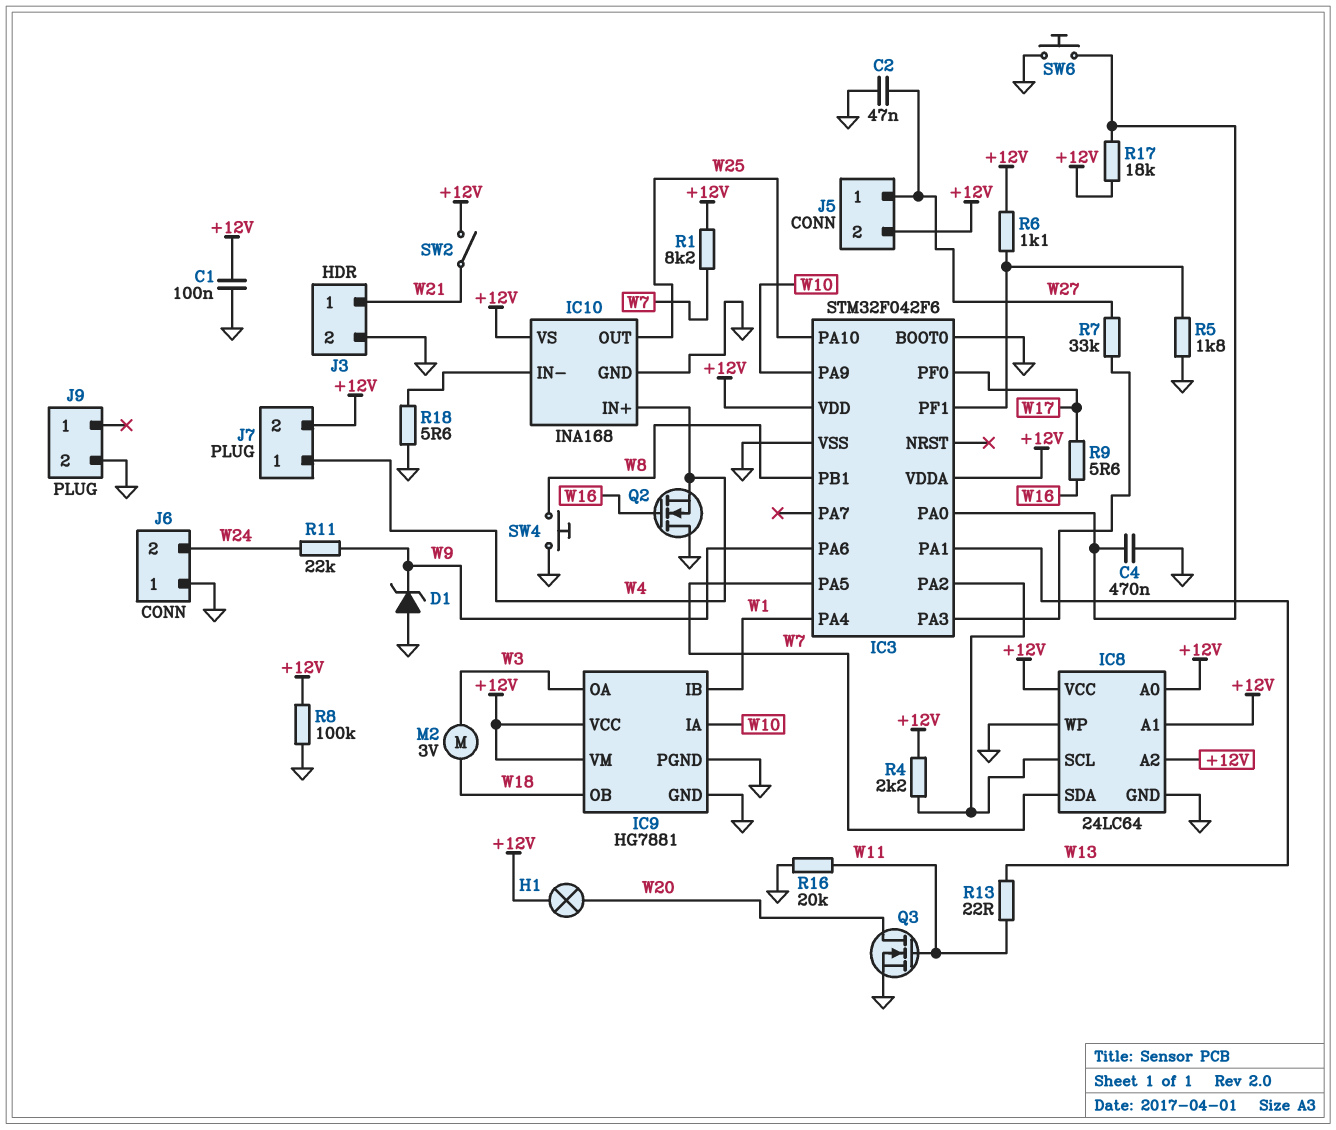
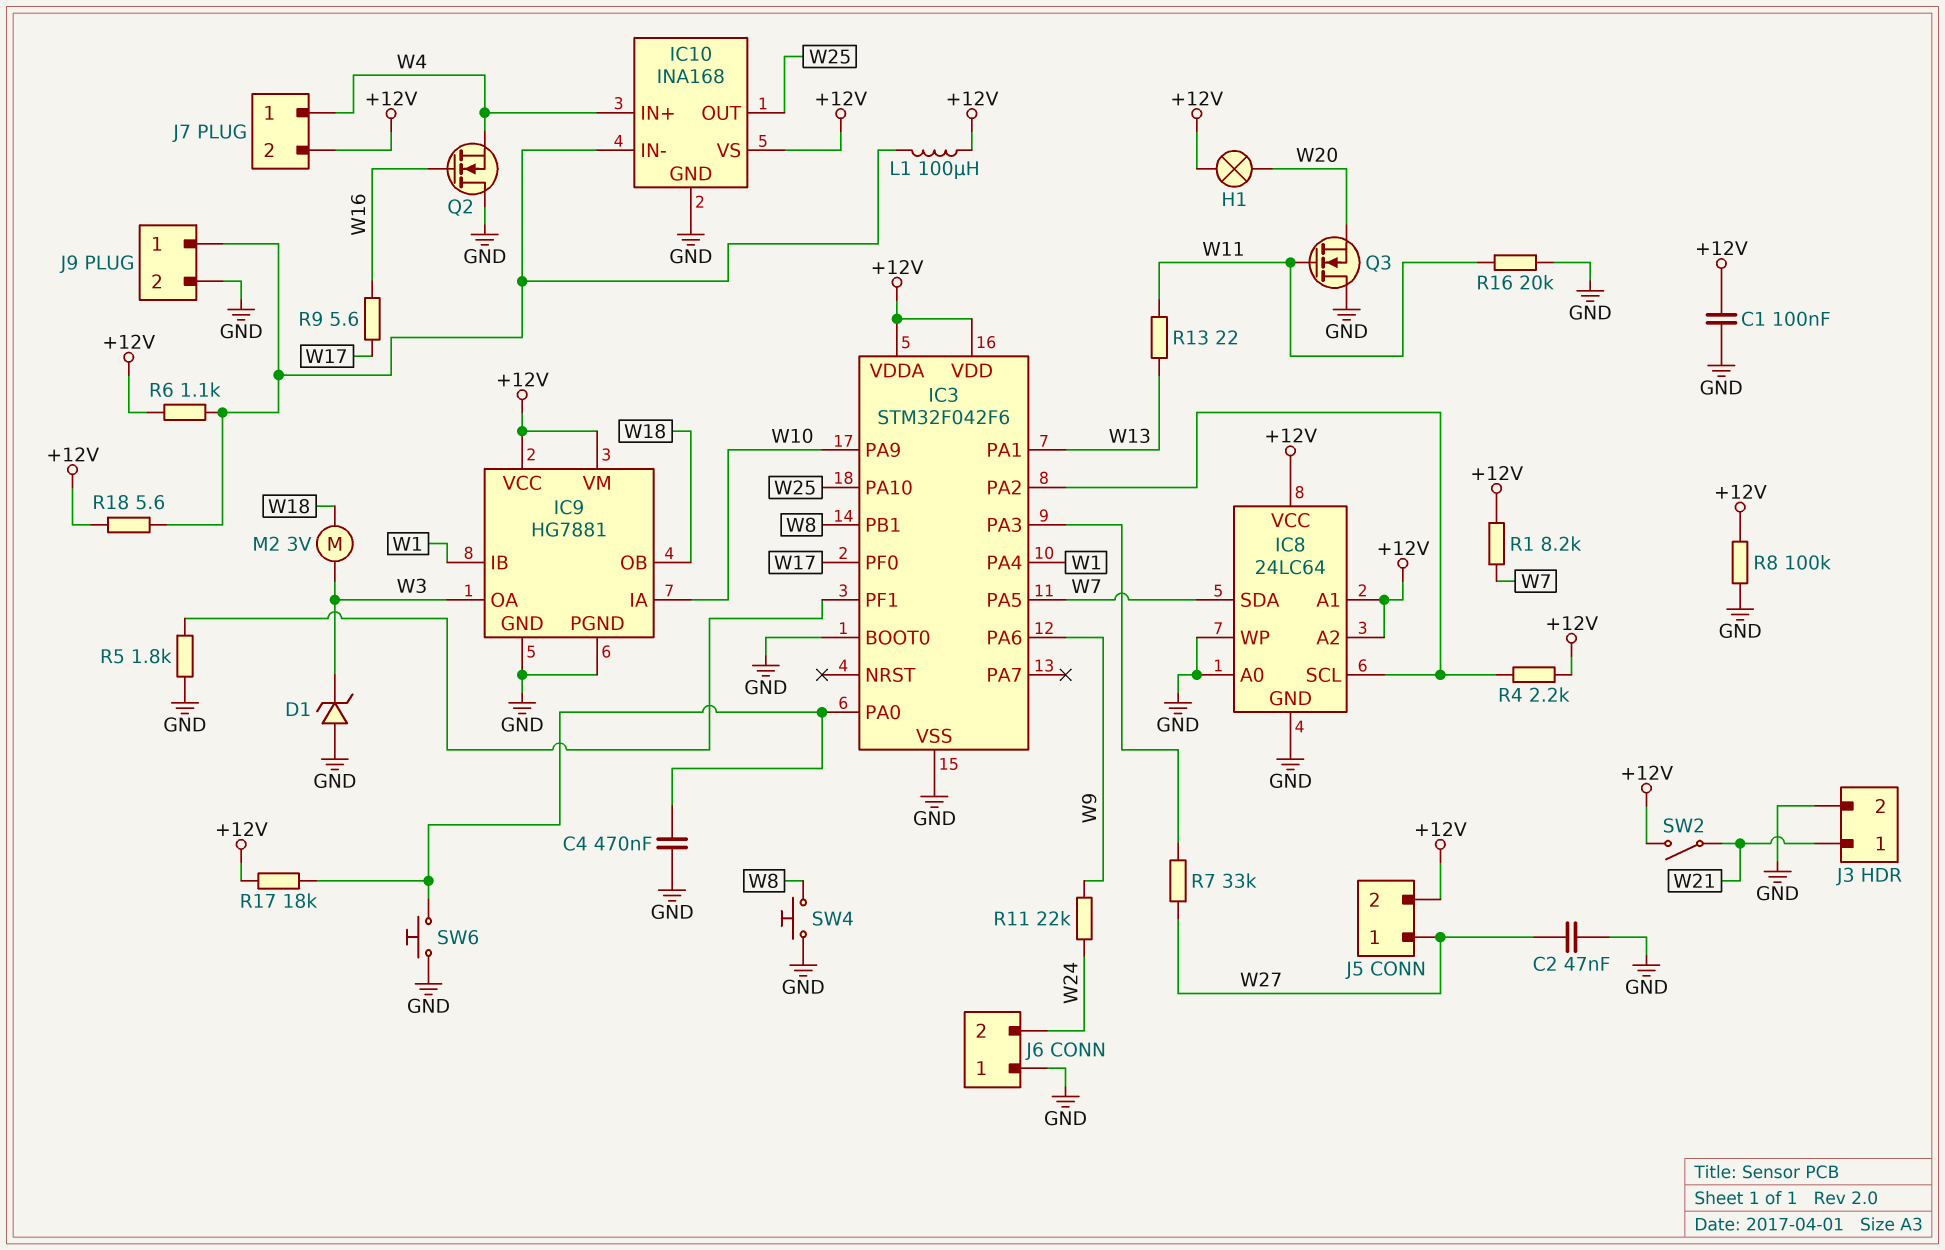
D1: zener (A GND, K W9) -> zener (A GND, K W3)
IC8 pin A0: +12V -> GND
J9 pin 1: none -> IC10/IN-
L1: none -> 100uH (+12V, IC10/IN-)
Q3: NMOS (G W11, D W20, S GND) -> NMOS (G W11, D GND, S W20)
R6: 1.1k (+12V, IC3/PF1) -> 1.1k (+12V, IC10/IN-)
R18: 5.6 (GND, IC10/IN-) -> 5.6 (+12V, IC10/IN-)

